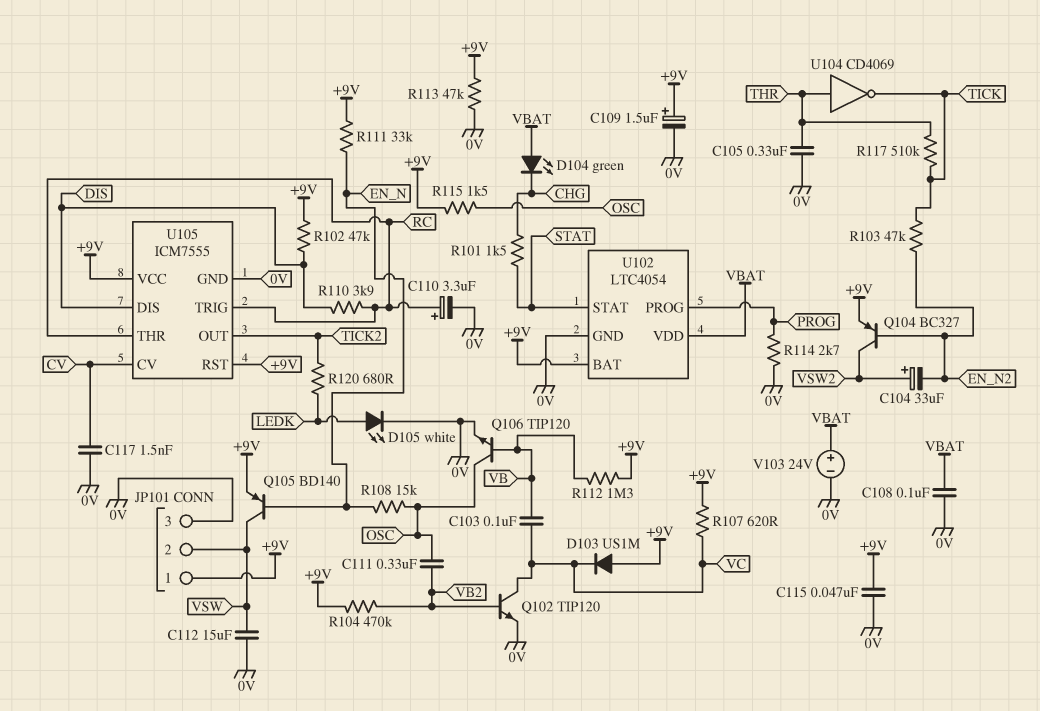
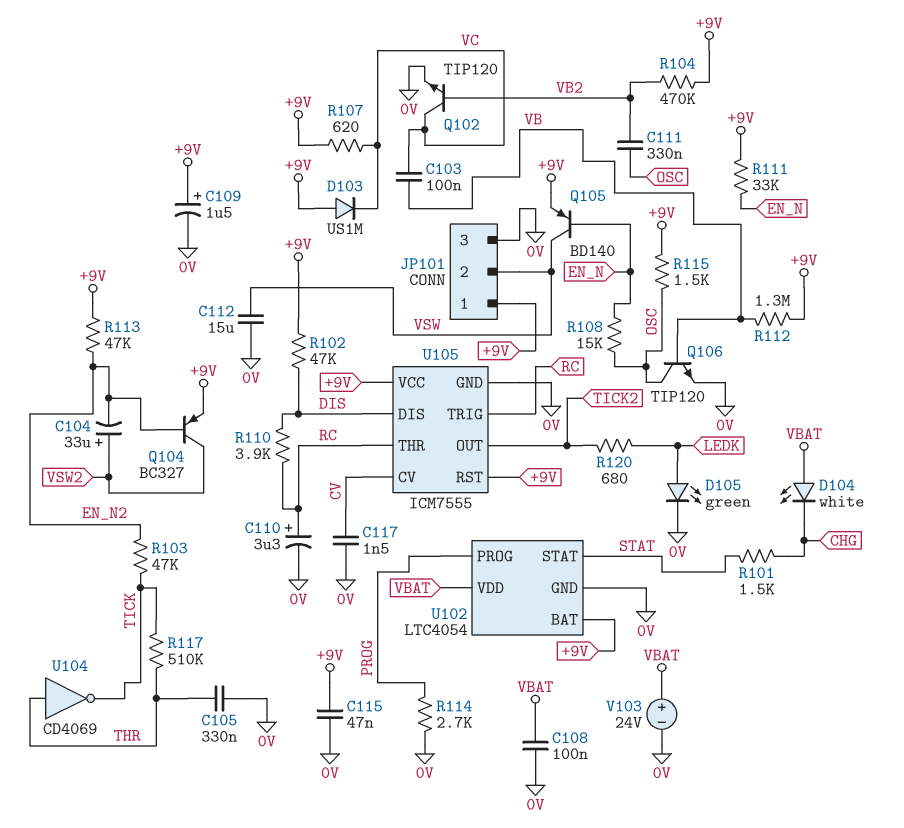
D104: LED green (A VBAT, K CHG) -> LED white (A VBAT, K CHG)
D105: LED white (A LEDK, K 0V) -> LED green (A LEDK, K 0V)
R113: 47k (+9V, 0V) -> 47k (+9V, EN_N2)

